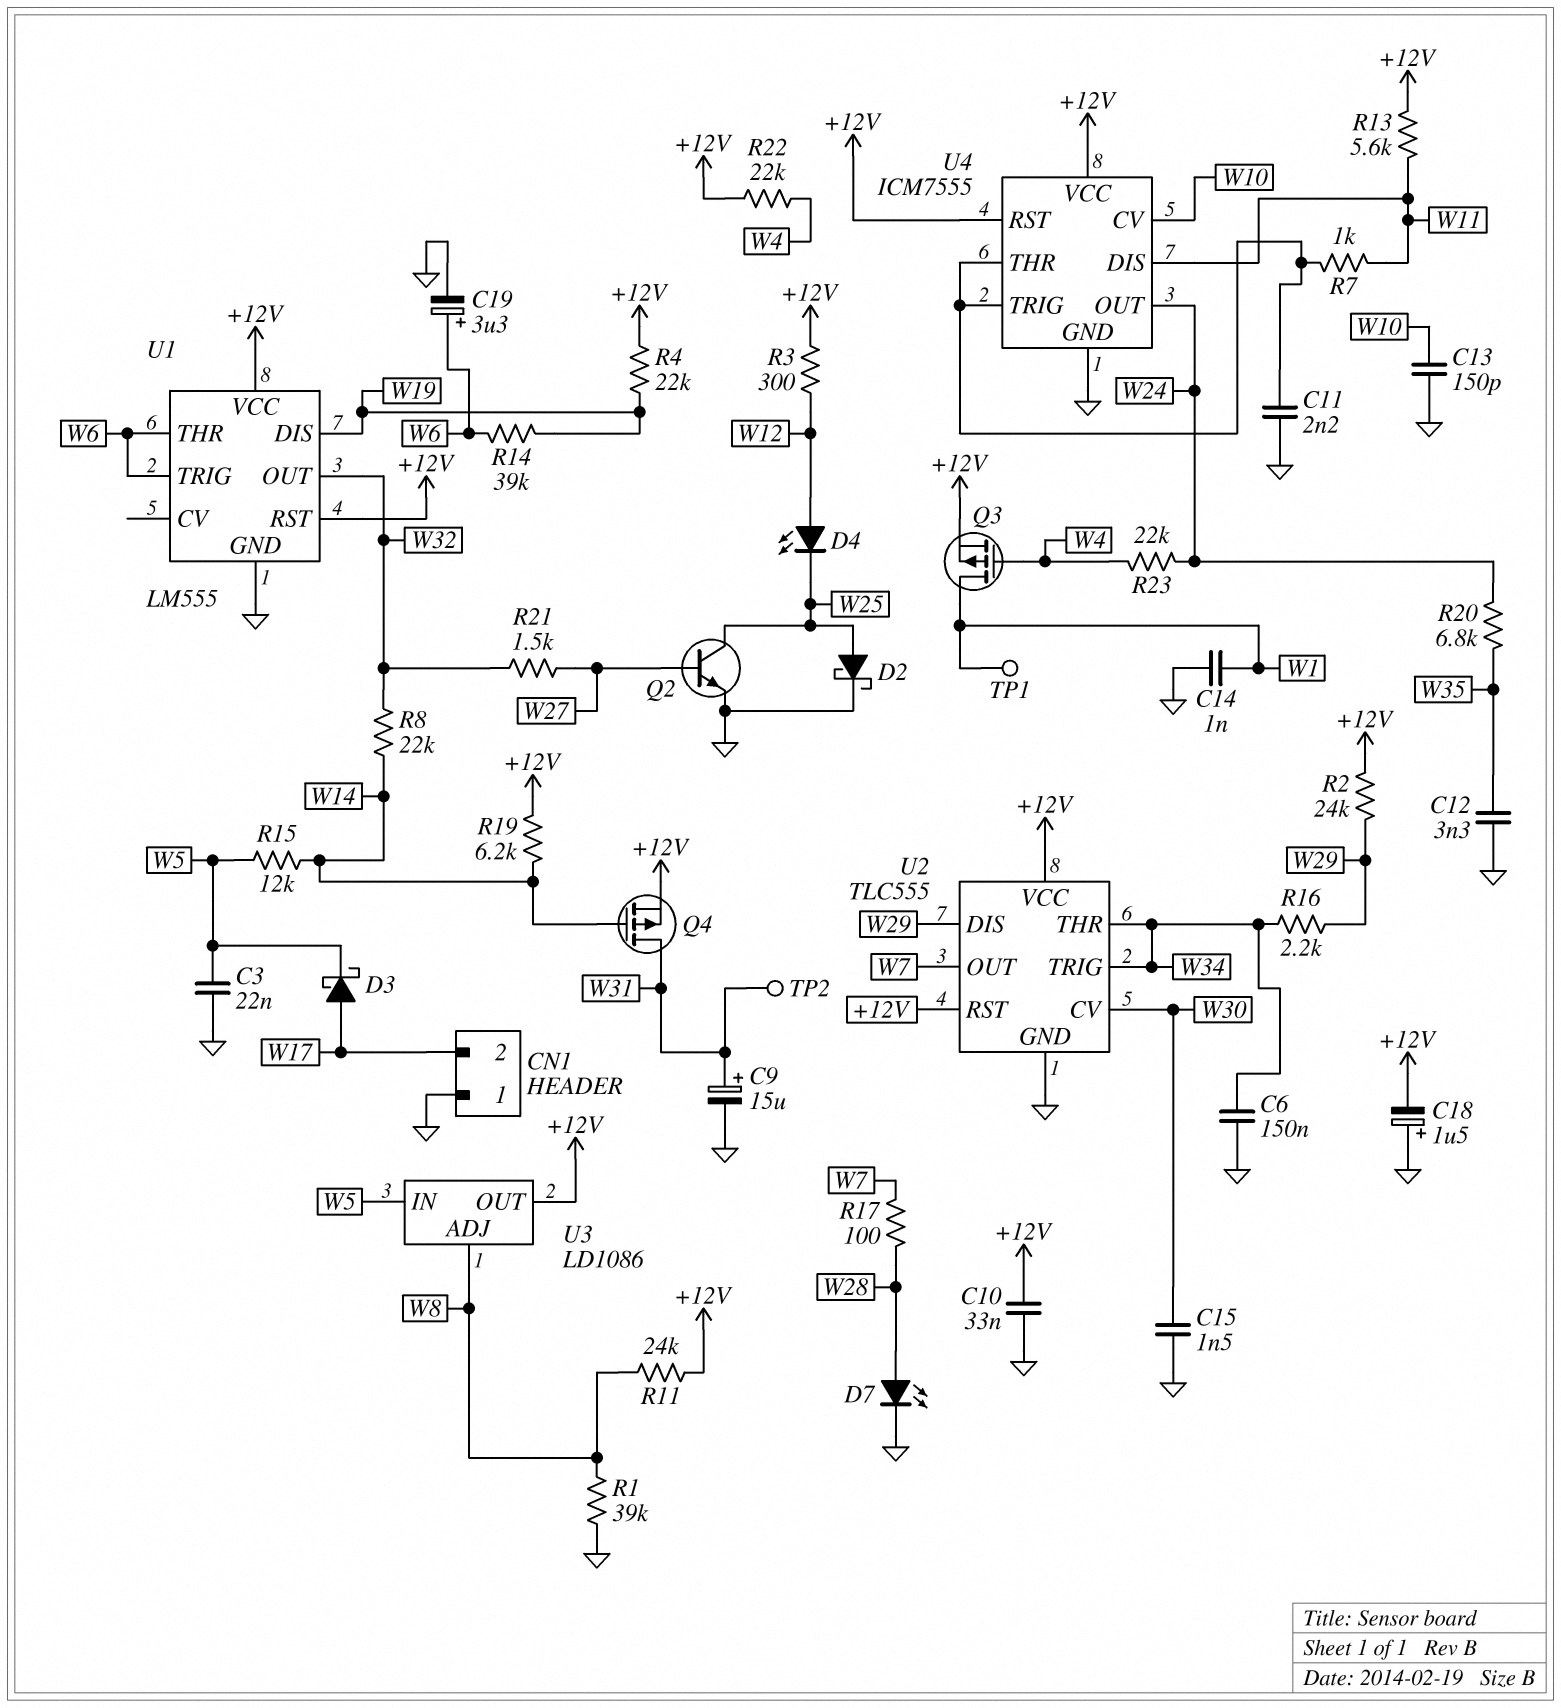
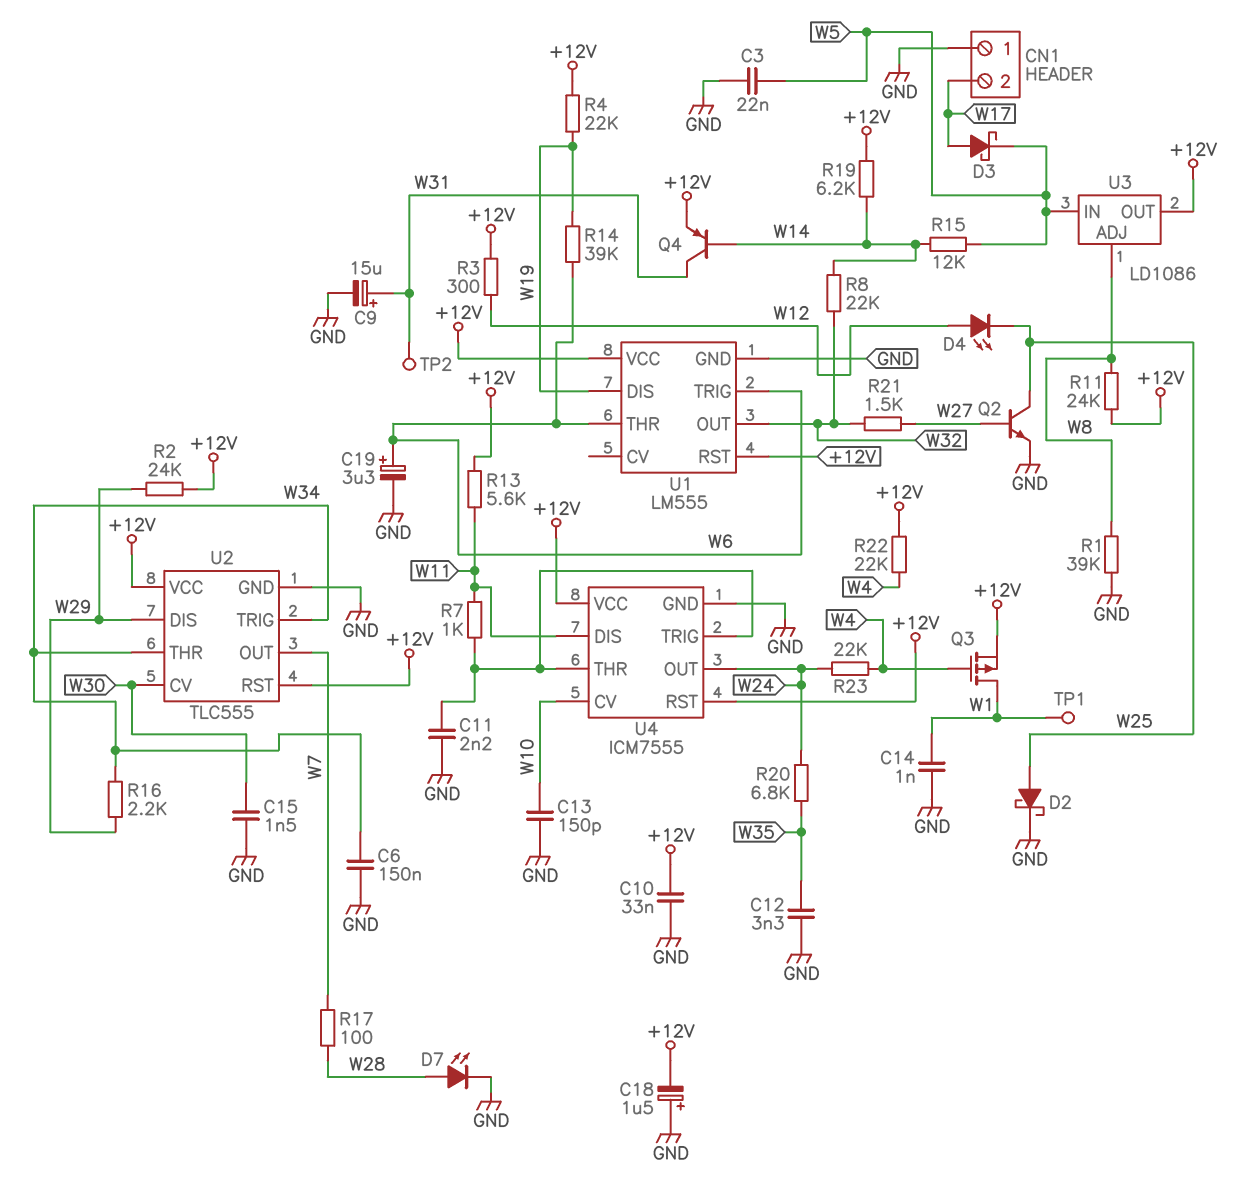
Q4: PMOS (G W14, D W31, S +12V) -> PNP (B W14, C W31, E +12V)

